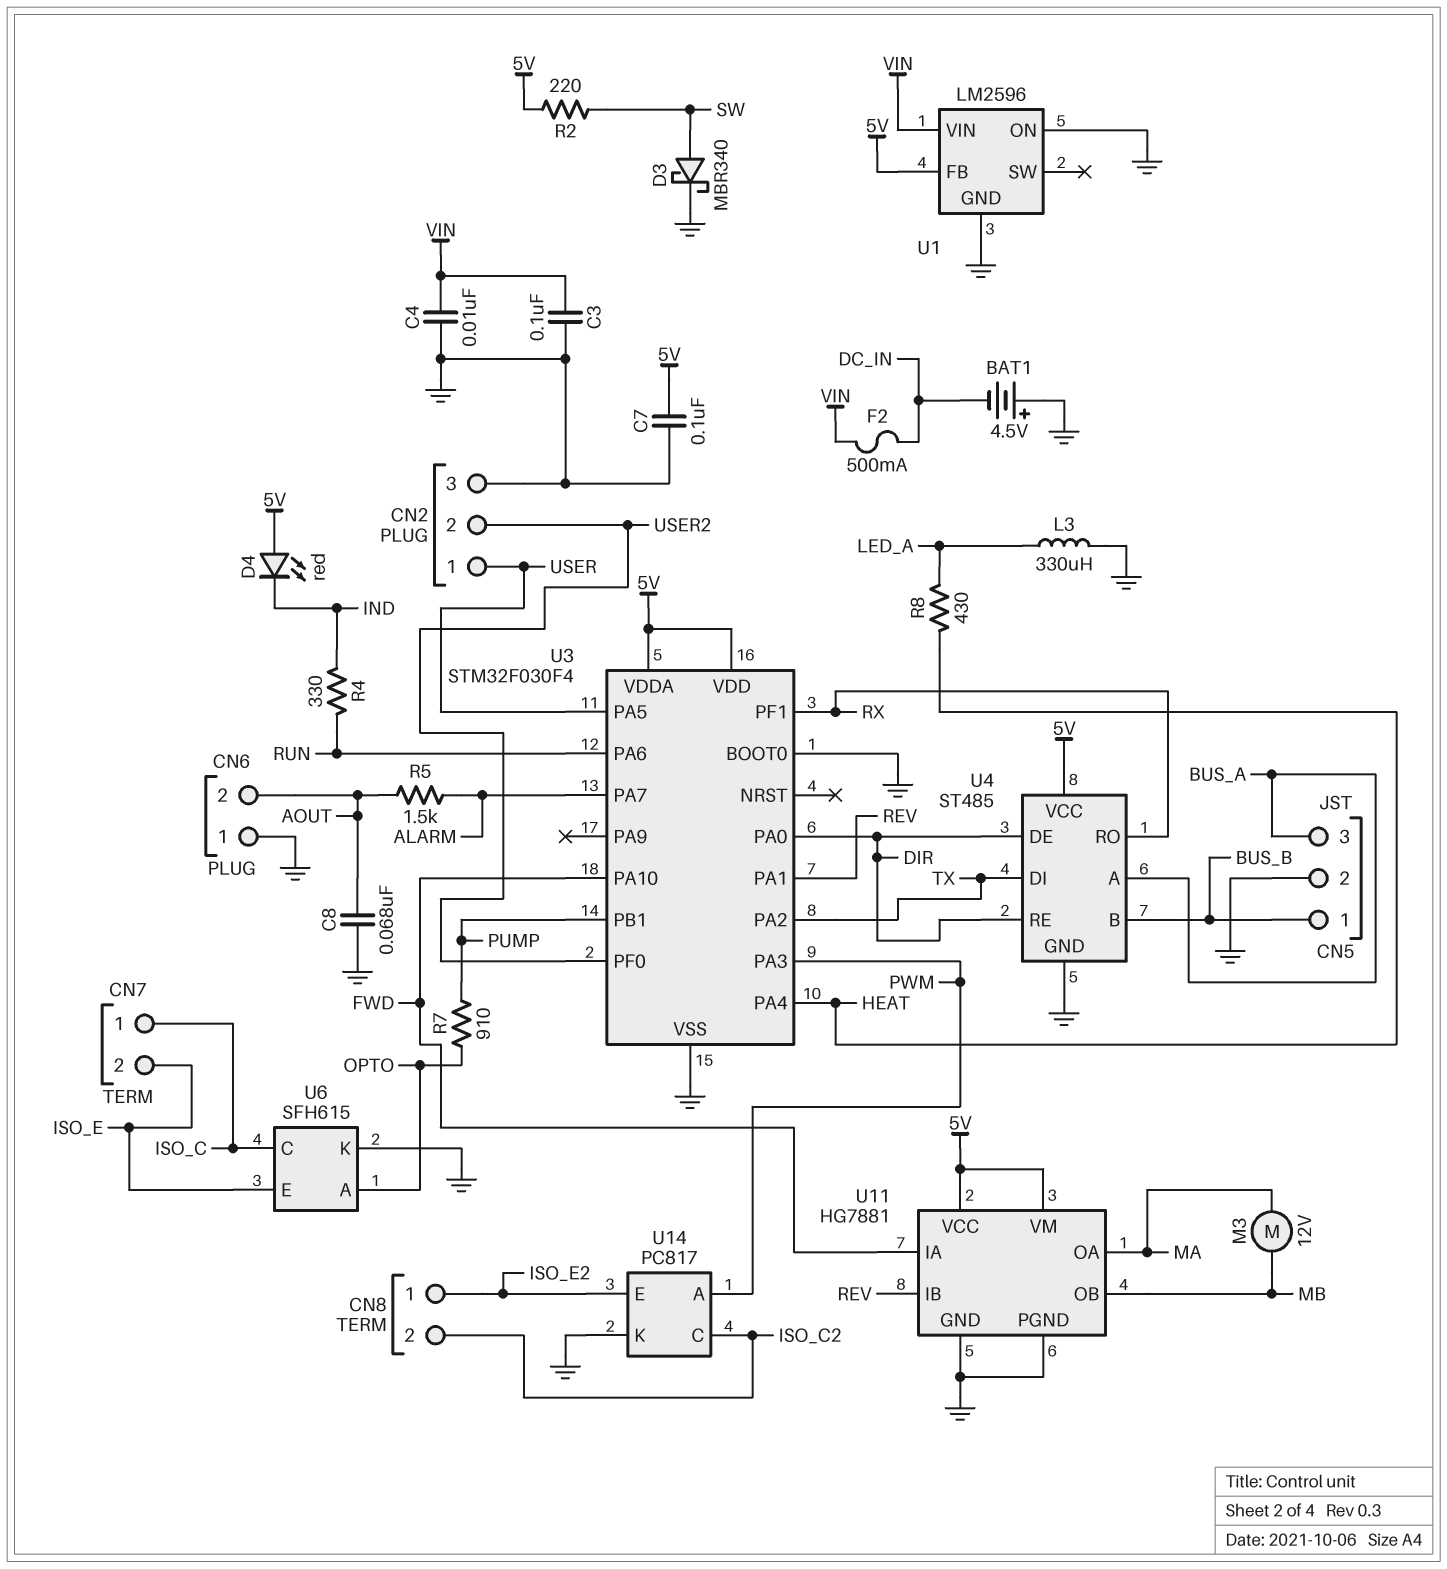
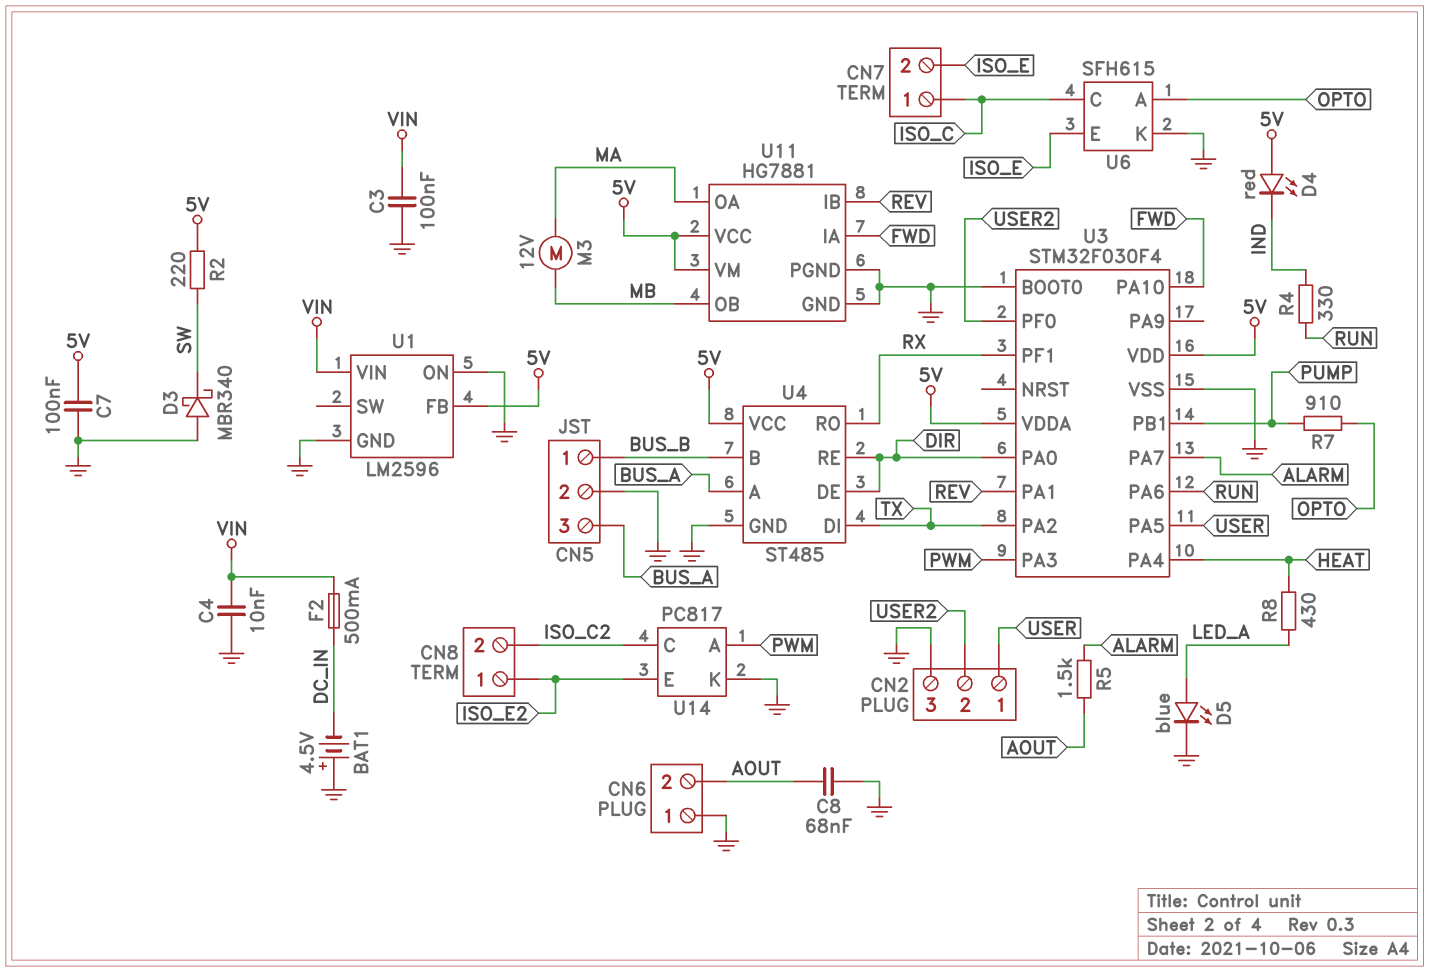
D3: schottky MBR340 (A SW, K GND) -> schottky MBR340 (A GND, K SW)
D5: none -> LED blue (A LED_A, K GND)
L3: 330uH (GND, LED_A) -> none

